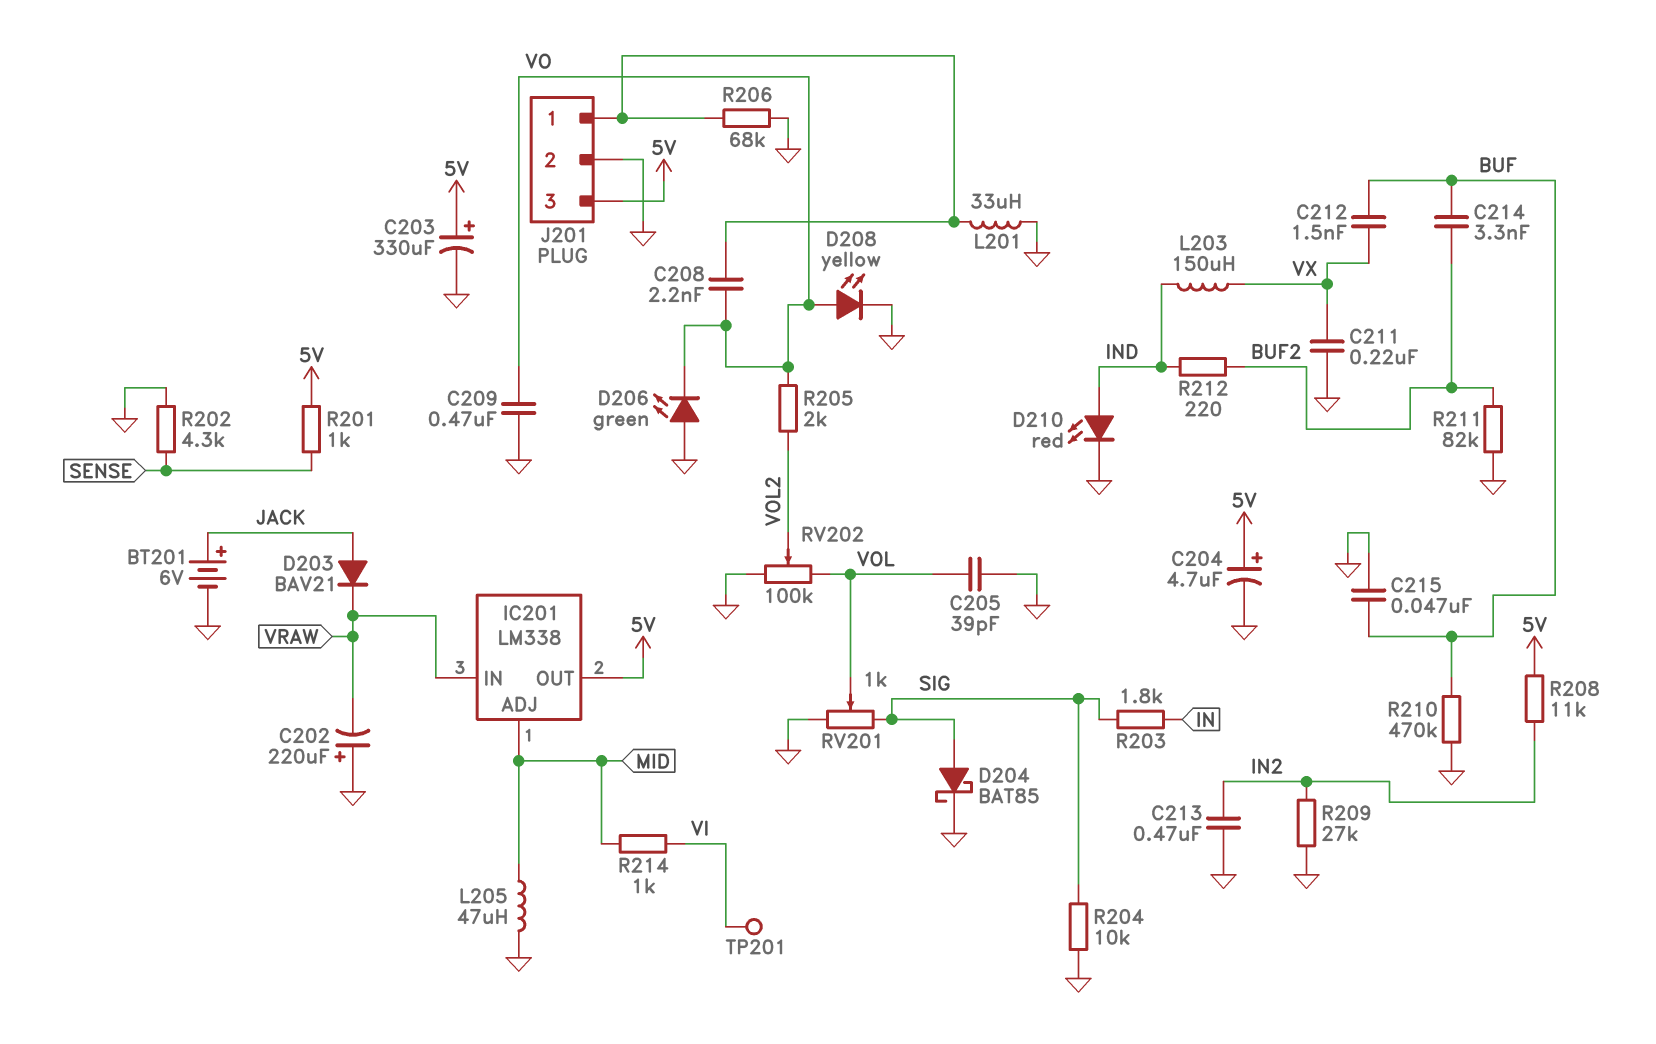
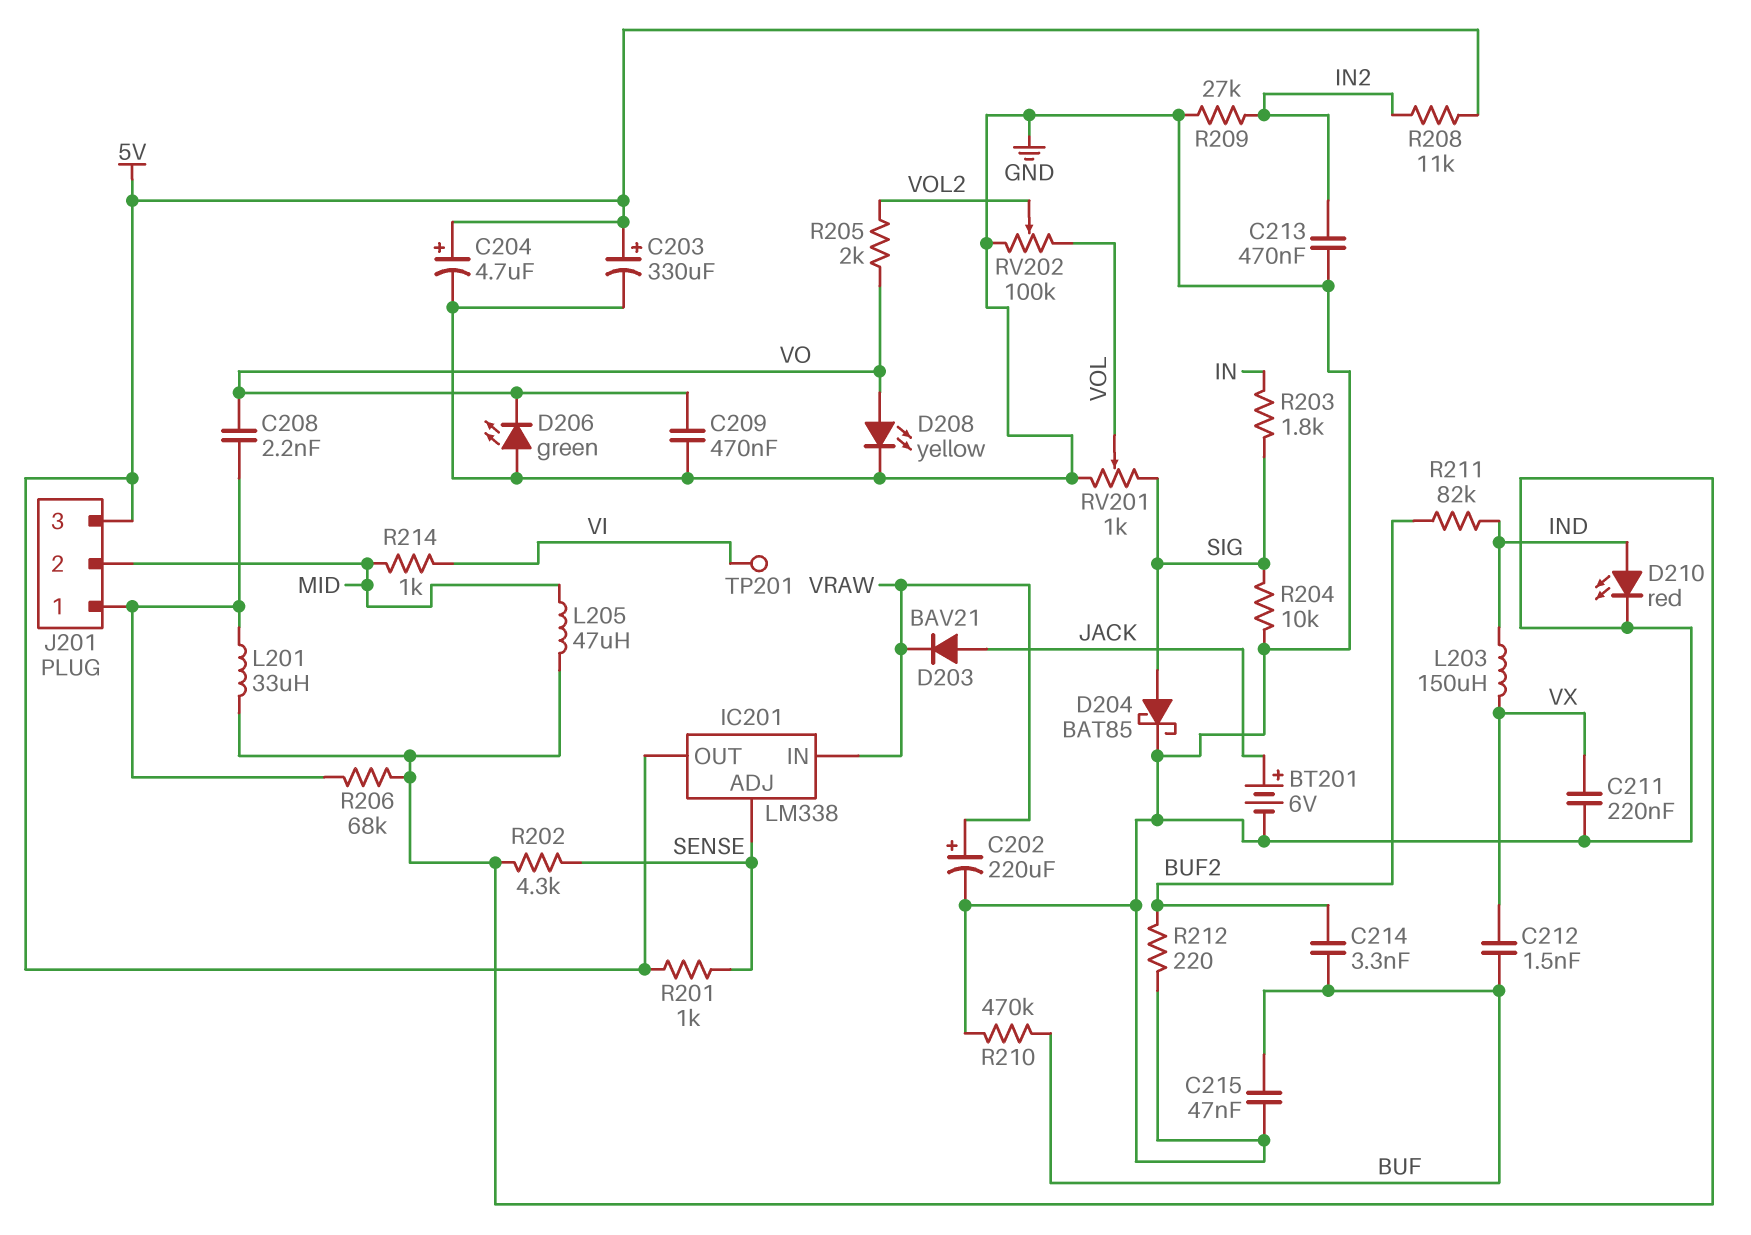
C202: 220uF (plus GND, minus VRAW) -> 220uF (plus VRAW, minus GND)
C205: 39pF (GND, VOL) -> none
IC201 pin ADJ: MID -> SENSE
J201 pin 2: GND -> MID
R211: 82k (BUF2, GND) -> 82k (BUF2, IND)
R212: 220 (BUF2, IND) -> 220 (BUF2, GND)

